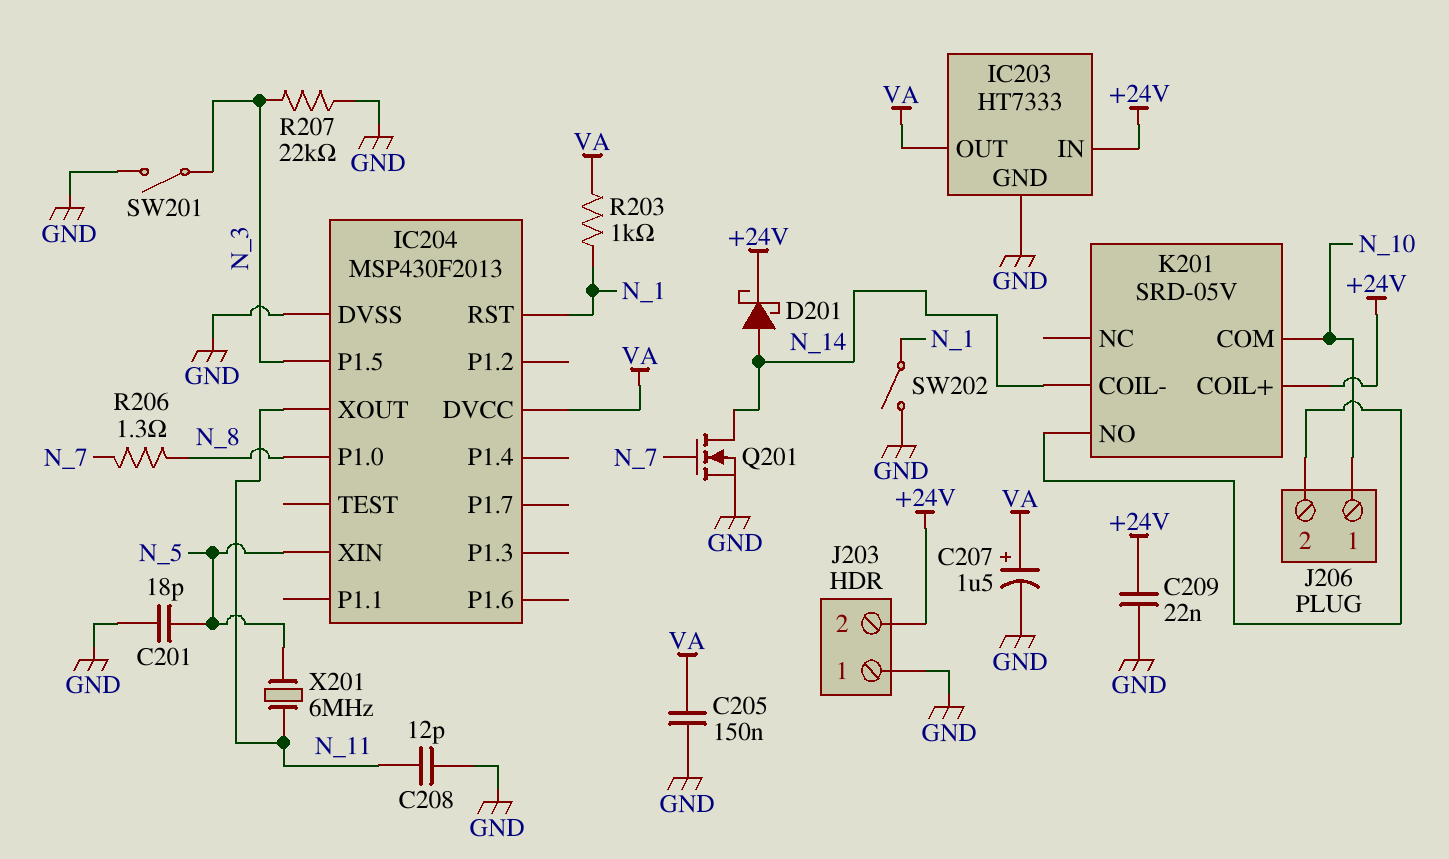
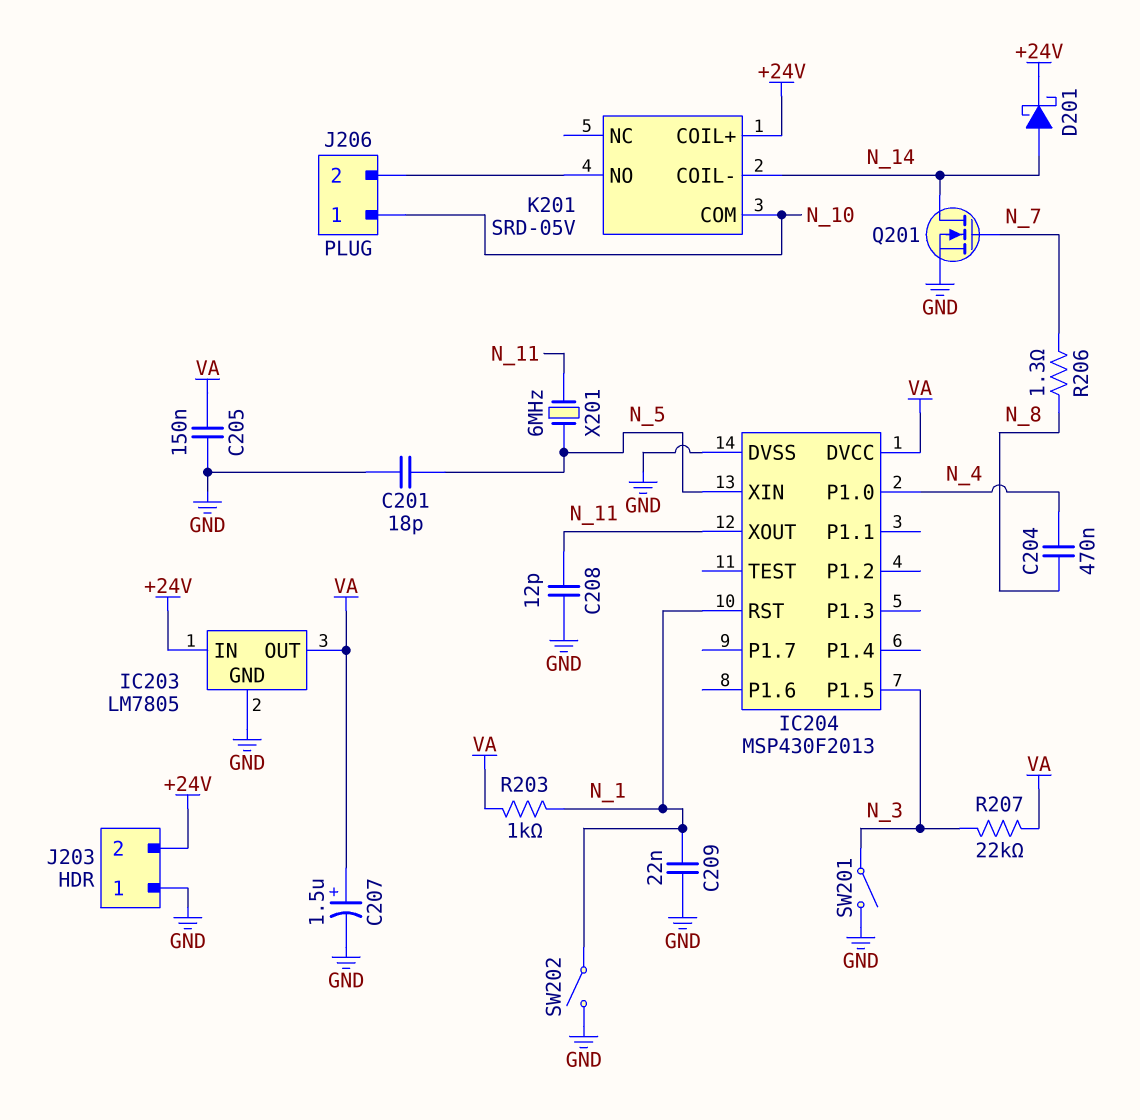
C204: none -> 470nF (N_4, N_8)
C209: 22nF (+24V, GND) -> 22nF (GND, N_1)
IC203: HT7333 -> LM7805
IC204 pin P1.0: N_8 -> N_4
R207: 22k (GND, N_3) -> 22k (N_3, VA)

